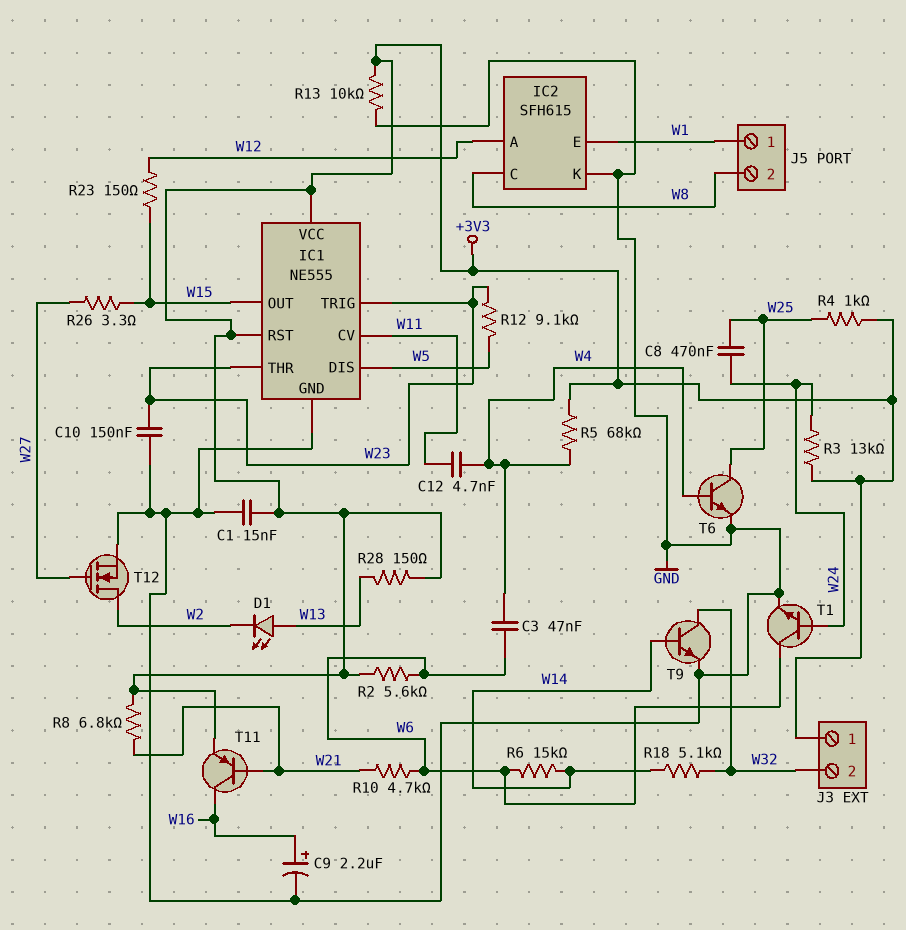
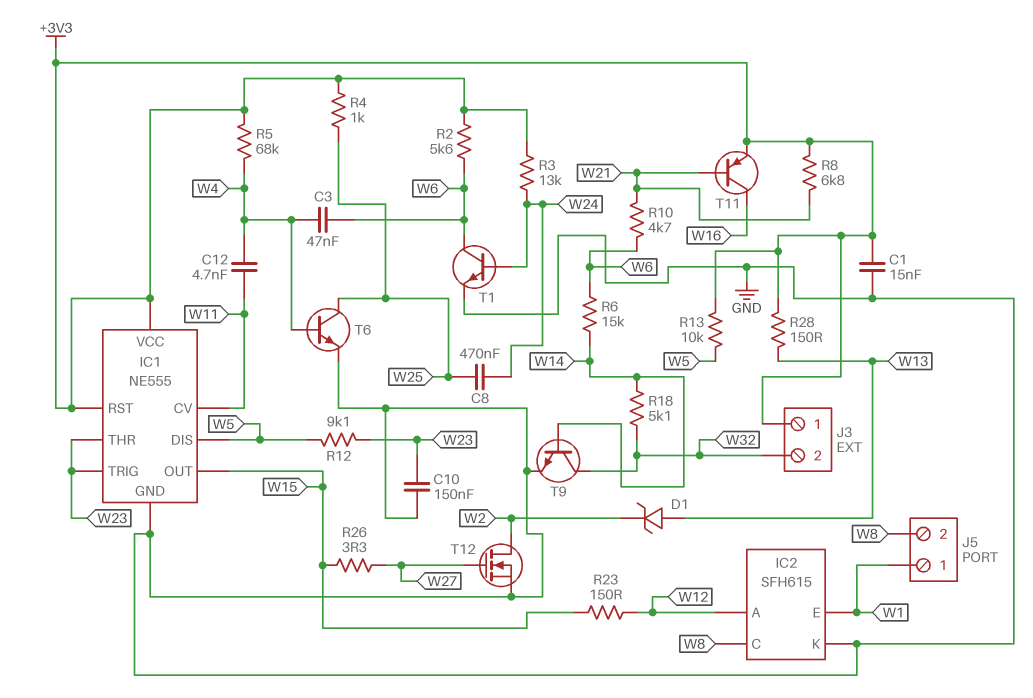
C9: 2.2uF (plus W16, minus GND) -> none
D1: LED (A W13, K W2) -> zener (A W13, K W2)
R13: 10k (+3V3, GND) -> 10k (+3V3, W5)

